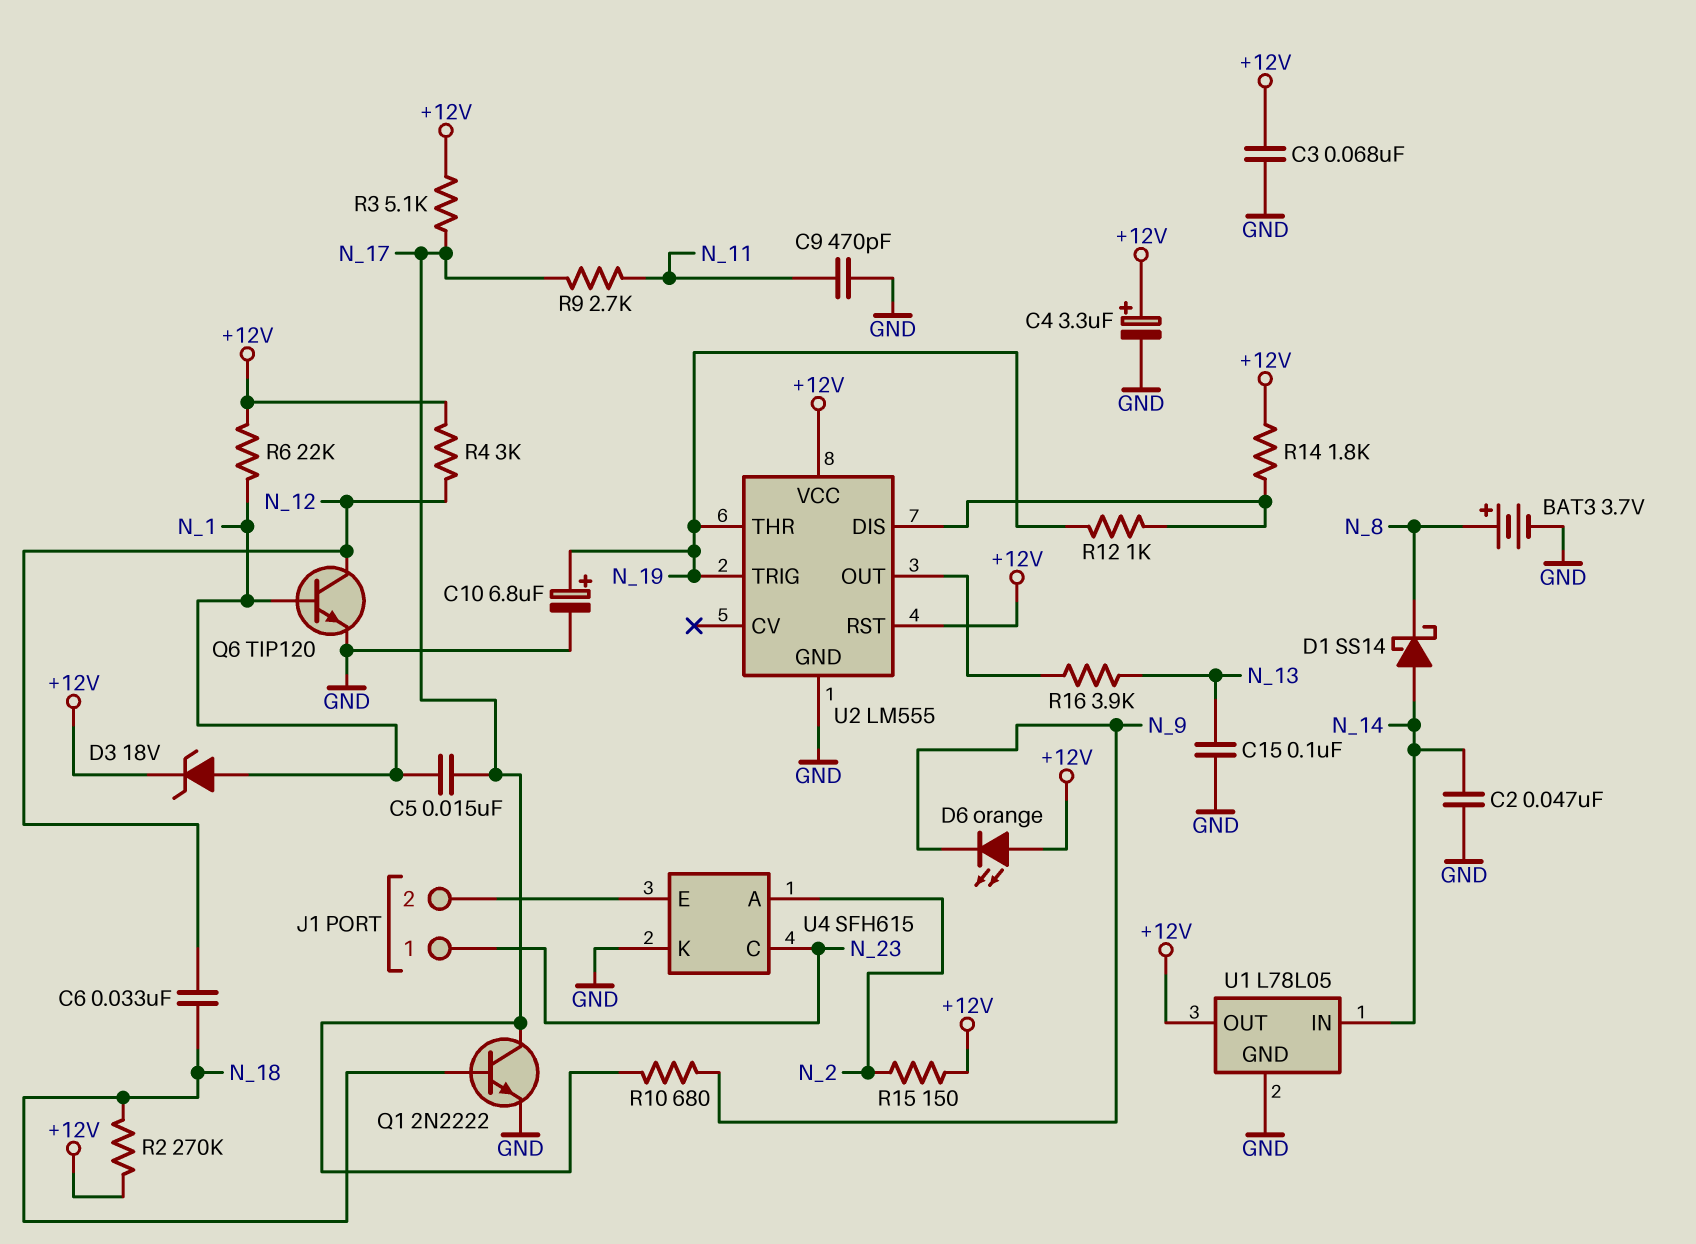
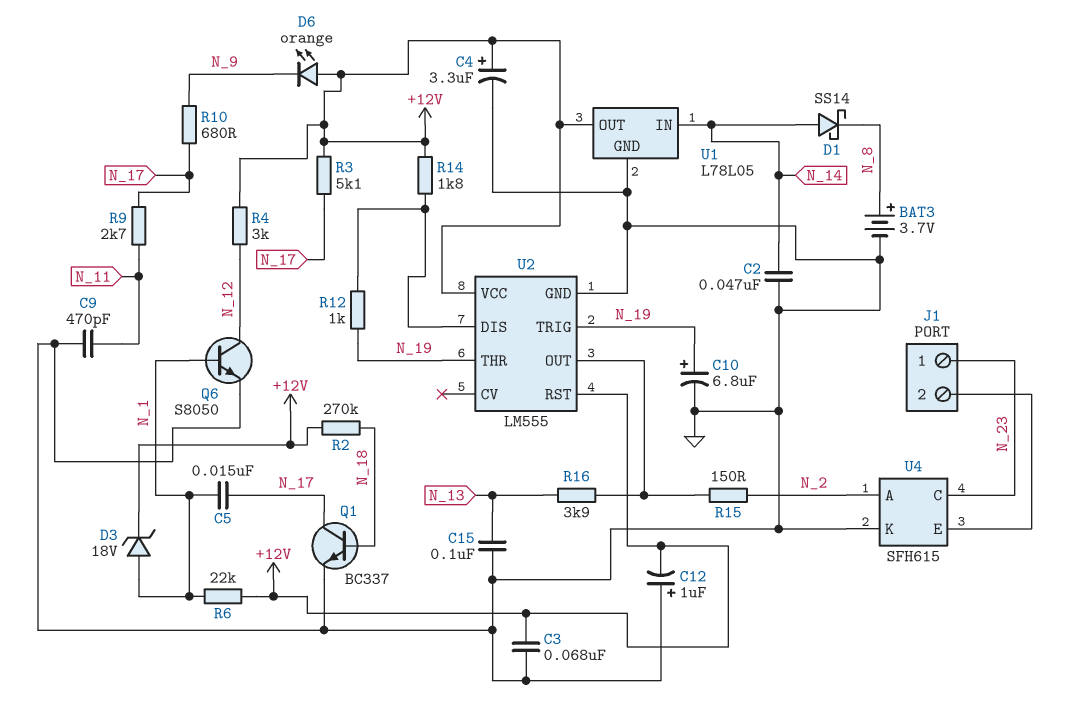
C6: 33nF (N_12, N_18) -> none
C12: none -> 1uF (plus GND, minus +12V)
Q1: NPN 2N2222 (B N_18, C N_17, E GND) -> NPN BC337 (B N_18, C N_17, E GND)
Q6: NPN TIP120 (B N_1, C N_12, E GND) -> NPN S8050 (B N_1, C N_12, E GND)
R15: 150 (+12V, N_2) -> 150 (N_2, U2/OUT)

